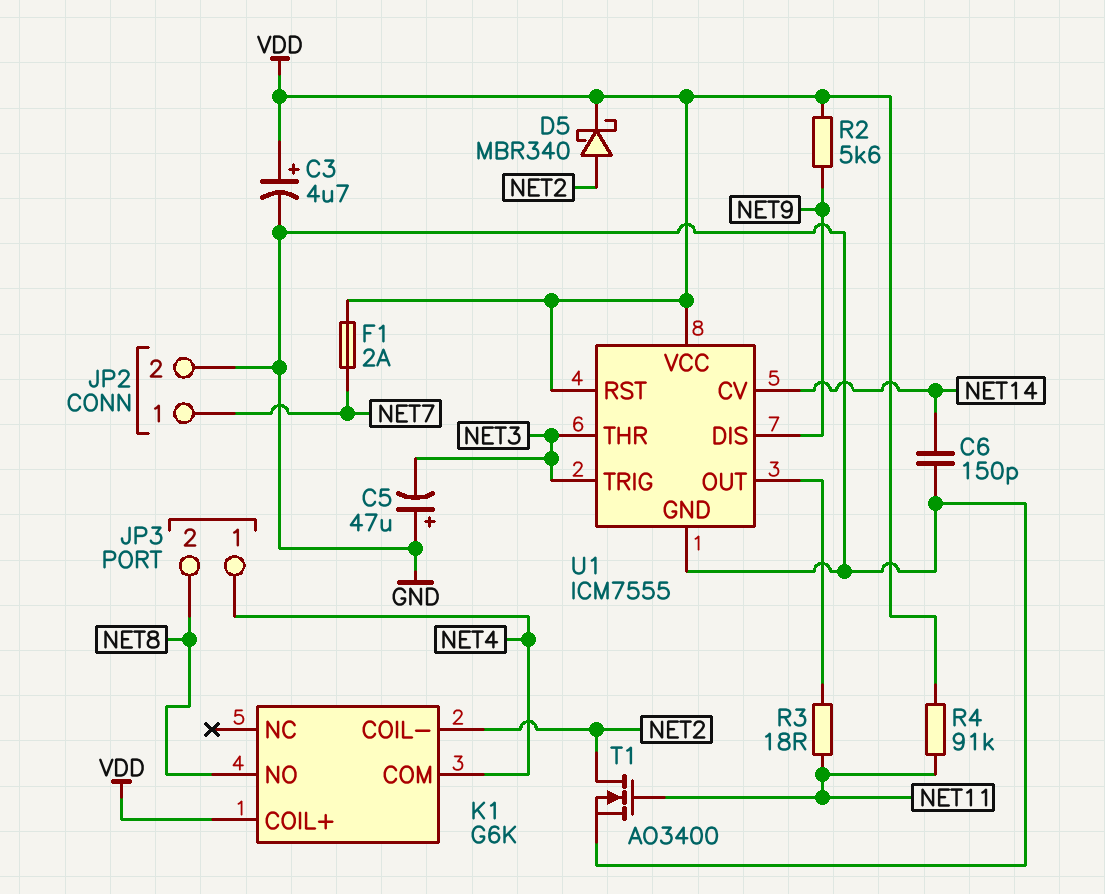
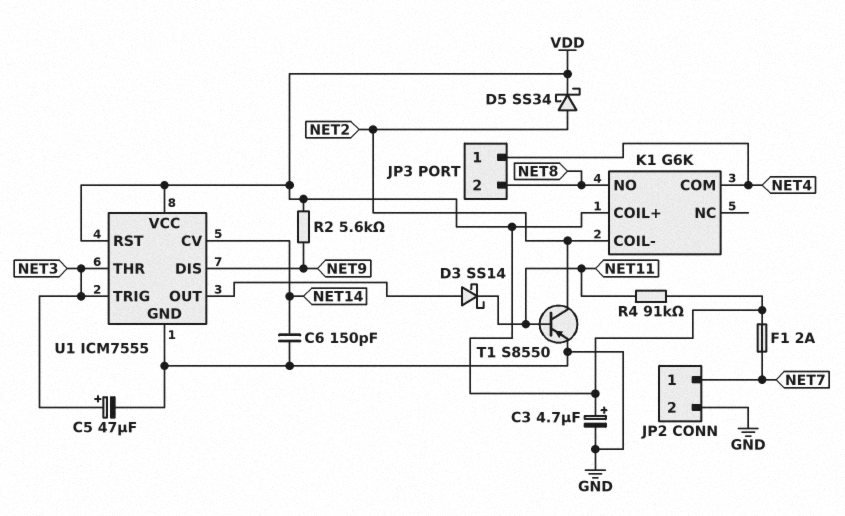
C5: 47uF (plus GND, minus NET3) -> 47uF (plus NET3, minus GND)
D3: none -> schottky SS14 (A U1/OUT, K NET11)
D5: schottky MBR340 (A NET2, K VDD) -> schottky SS34 (A NET2, K VDD)
R3: 18 (NET11, U1/OUT) -> none
T1: NMOS AO3400 (G NET11, D NET2, S GND) -> PNP S8550 (B NET11, C NET2, E GND)

